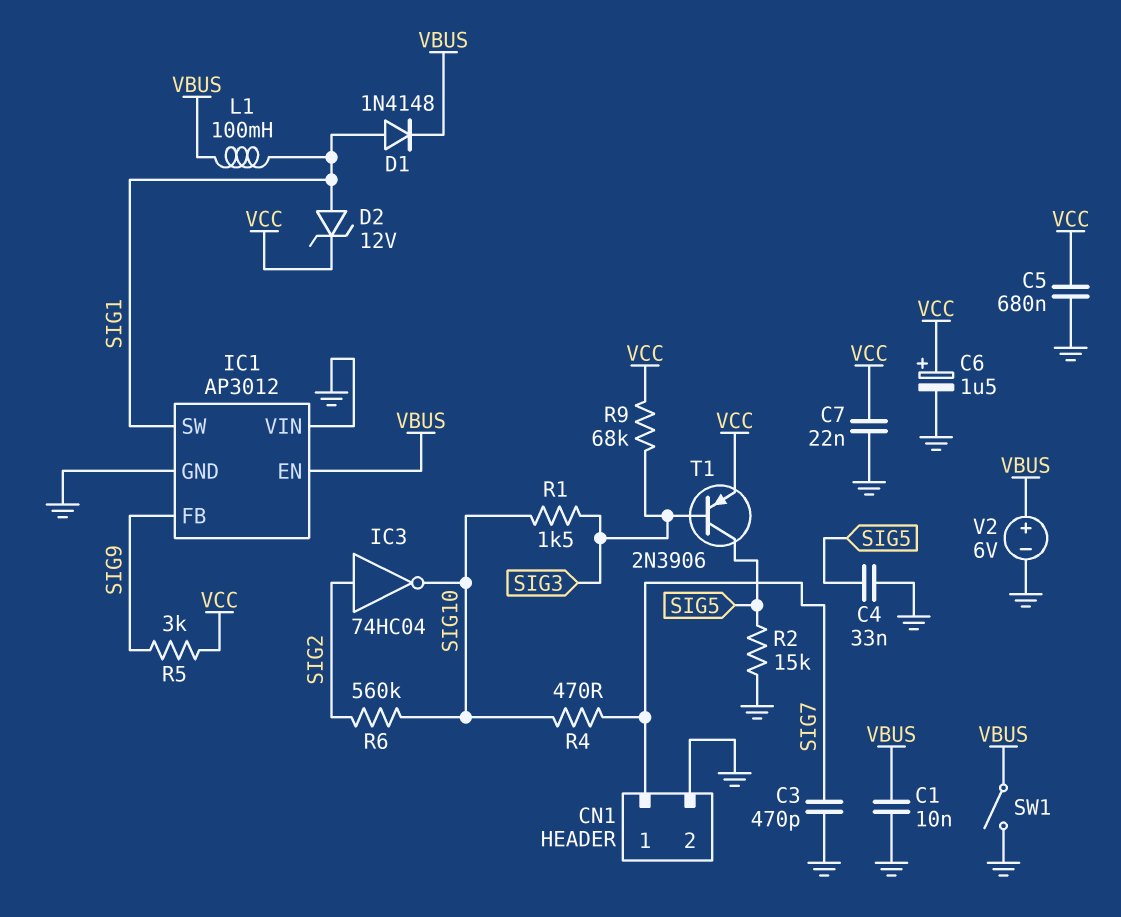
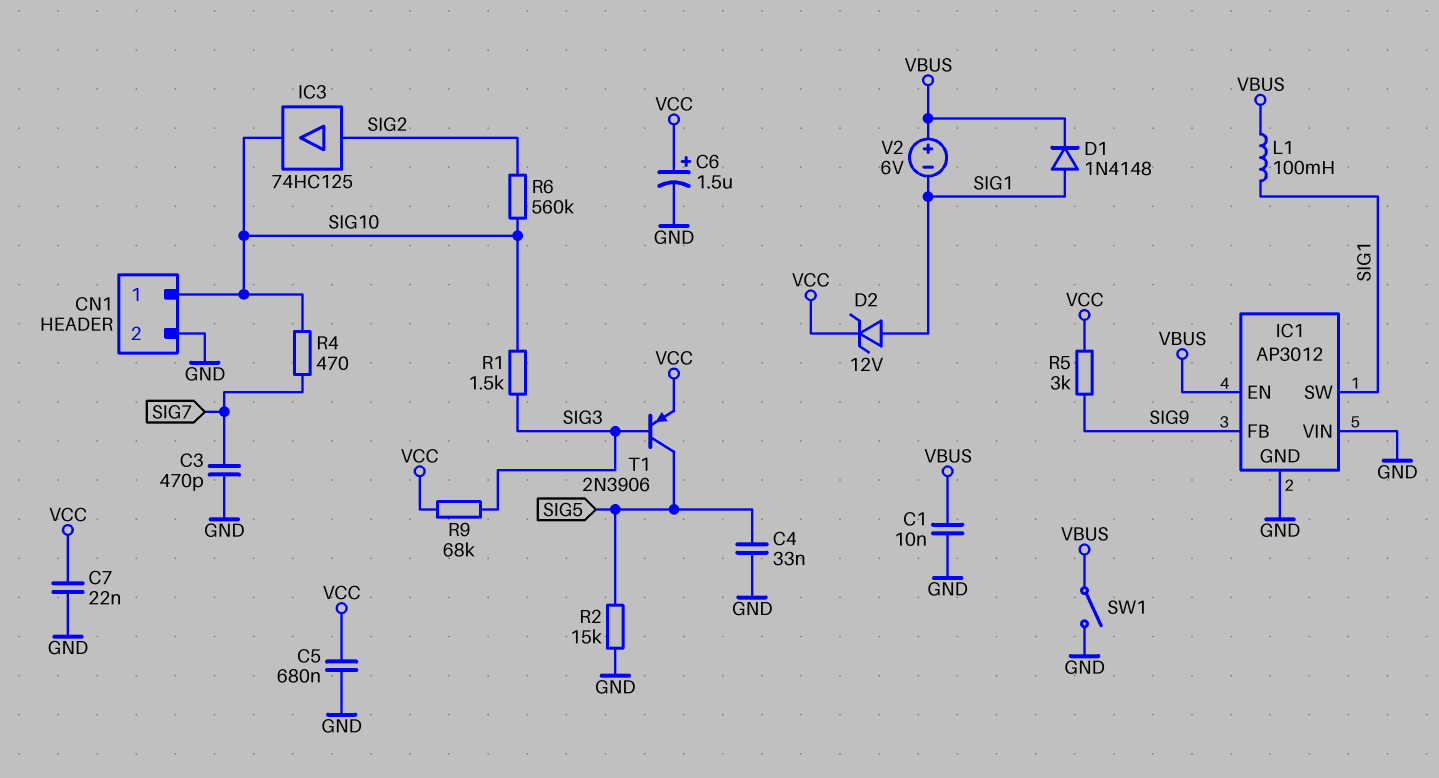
CN1 pin 1: SIG7 -> SIG10
IC3: NOT 74HC04 (in SIG2, out SIG10) -> buffer 74HC125 (in SIG2, out SIG10)
V2: 6V (plus VBUS, minus GND) -> 6V (plus VBUS, minus SIG1)

